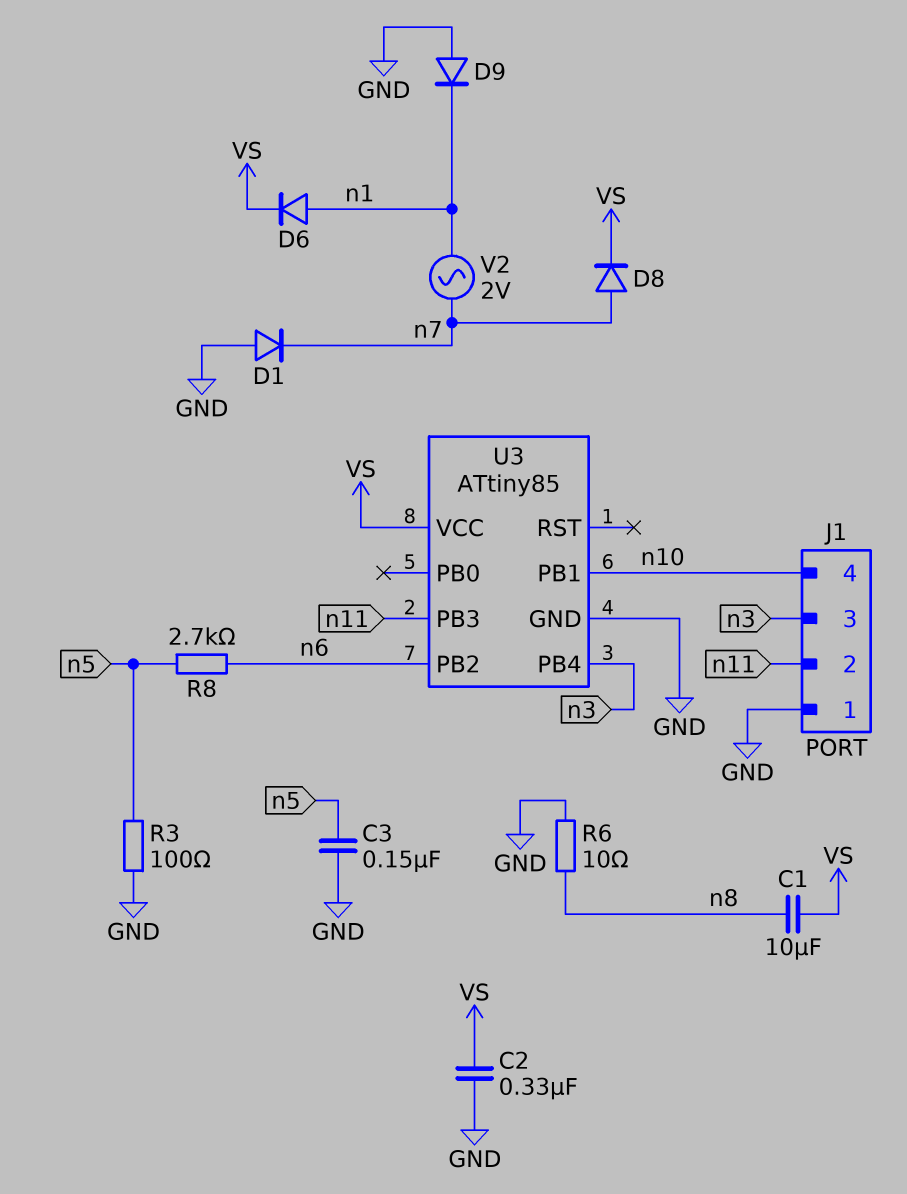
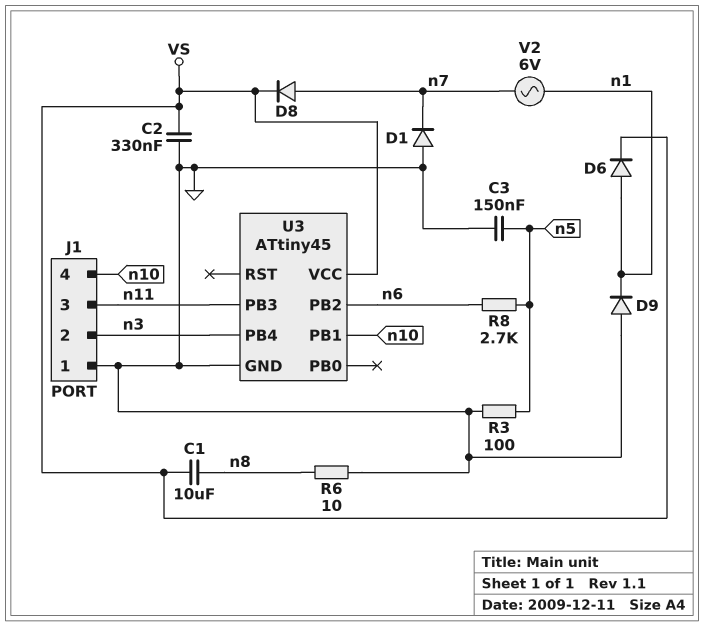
J1 pin 2: n11 -> n3
J1 pin 3: n3 -> n11
U3: ATtiny85 -> ATtiny45
V2: AC 2V (n1, n7) -> AC 6V (n1, n7)

